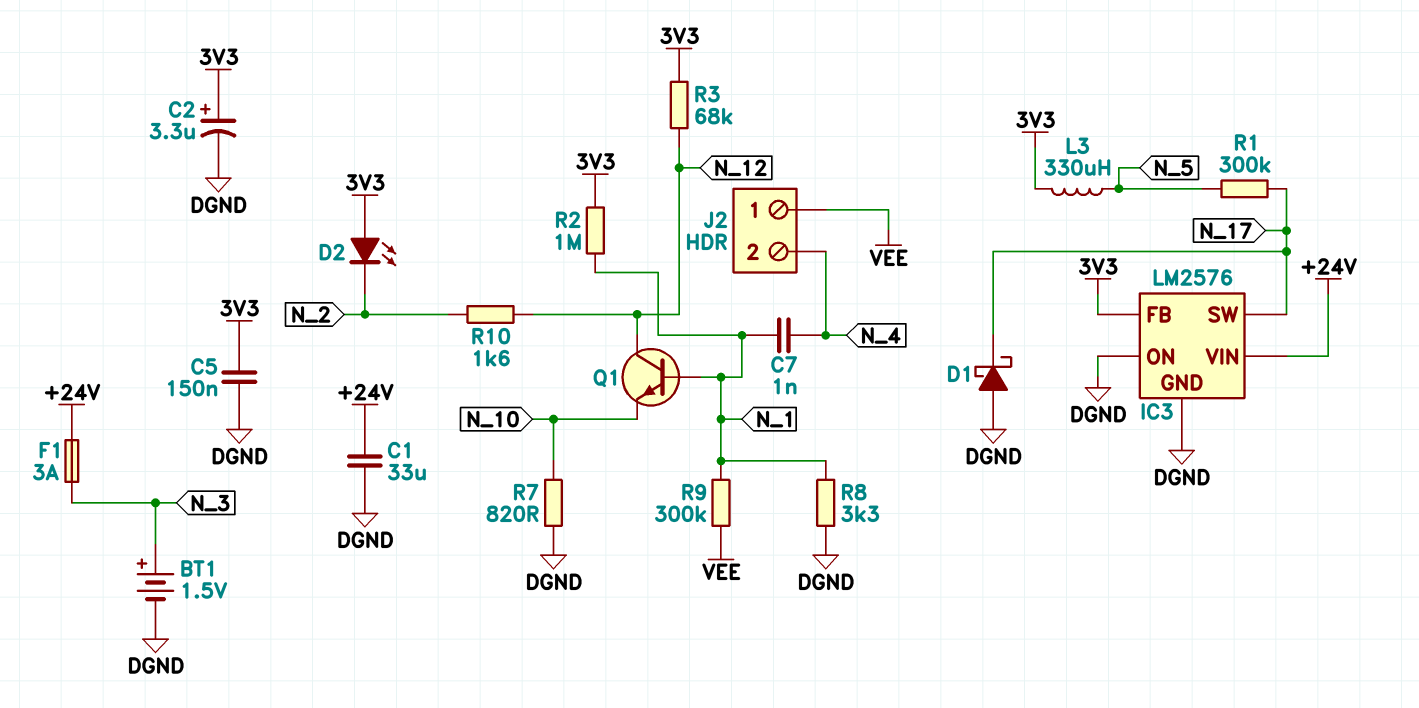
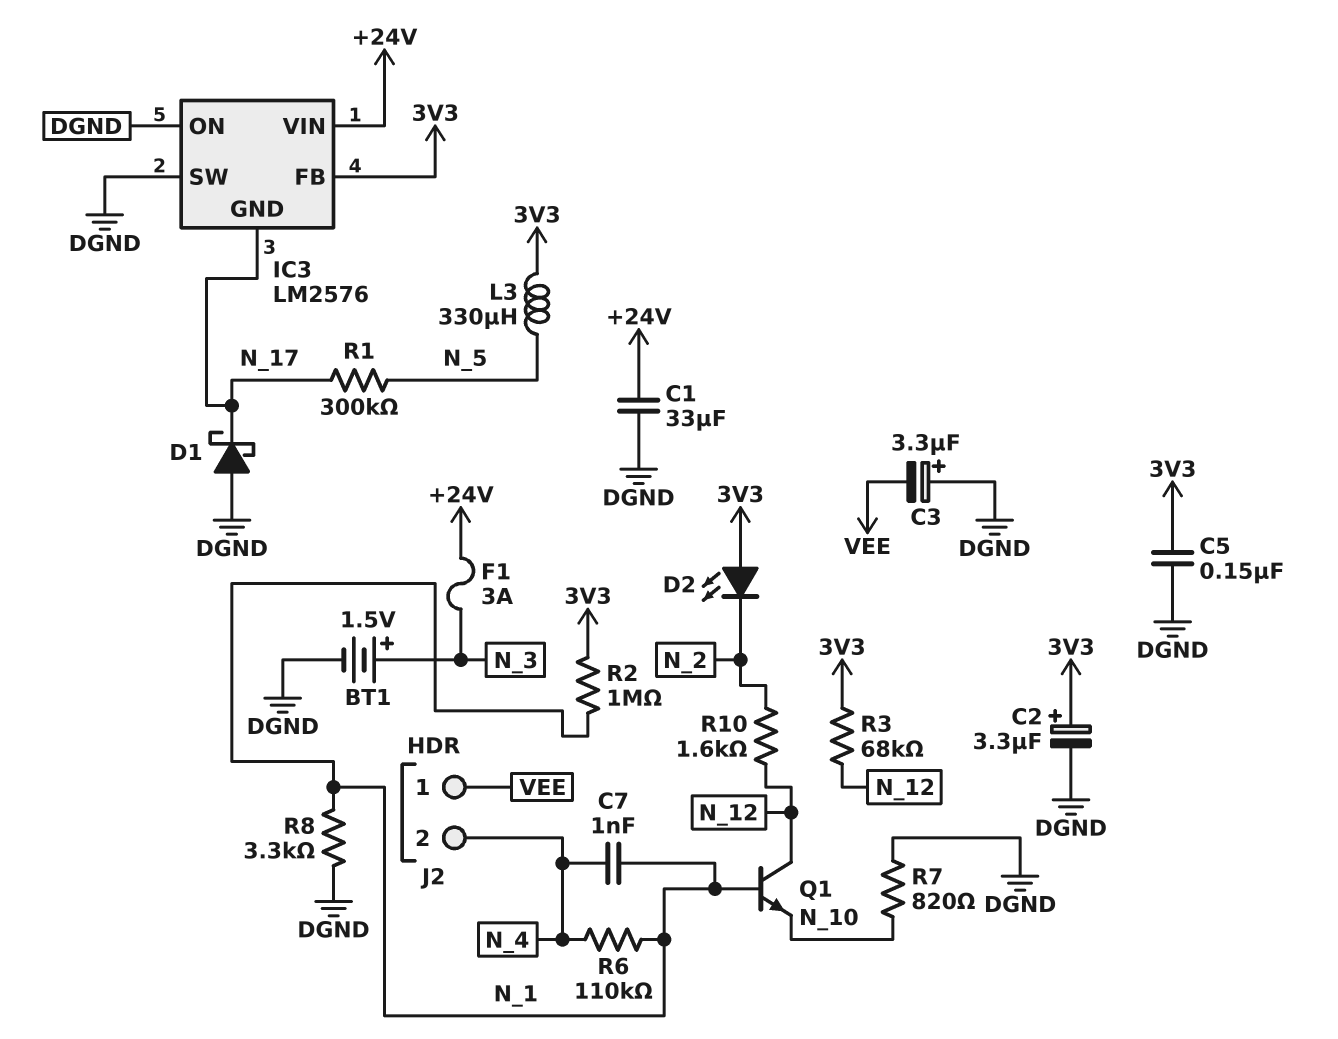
C3: none -> 3.3uF (plus DGND, minus VEE)
IC3 pin GND: DGND -> N_17
IC3 pin SW: N_17 -> DGND
R6: none -> 110k (N_1, N_4)
R9: 300k (N_1, VEE) -> none

